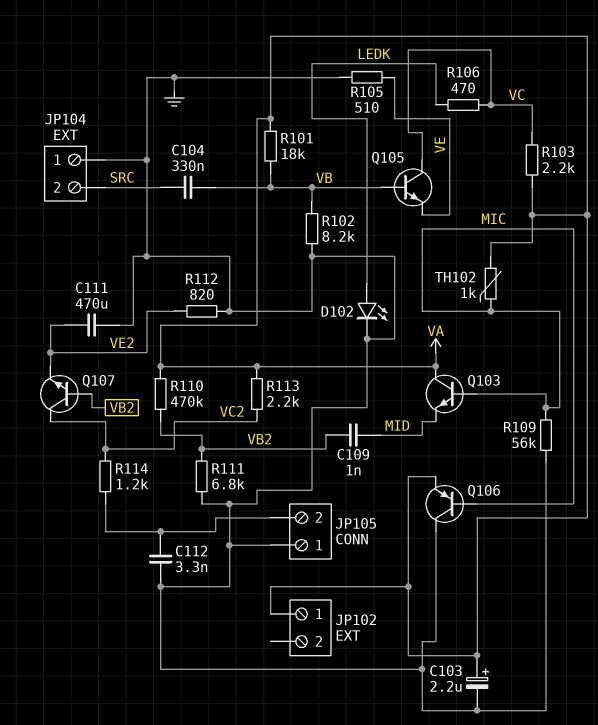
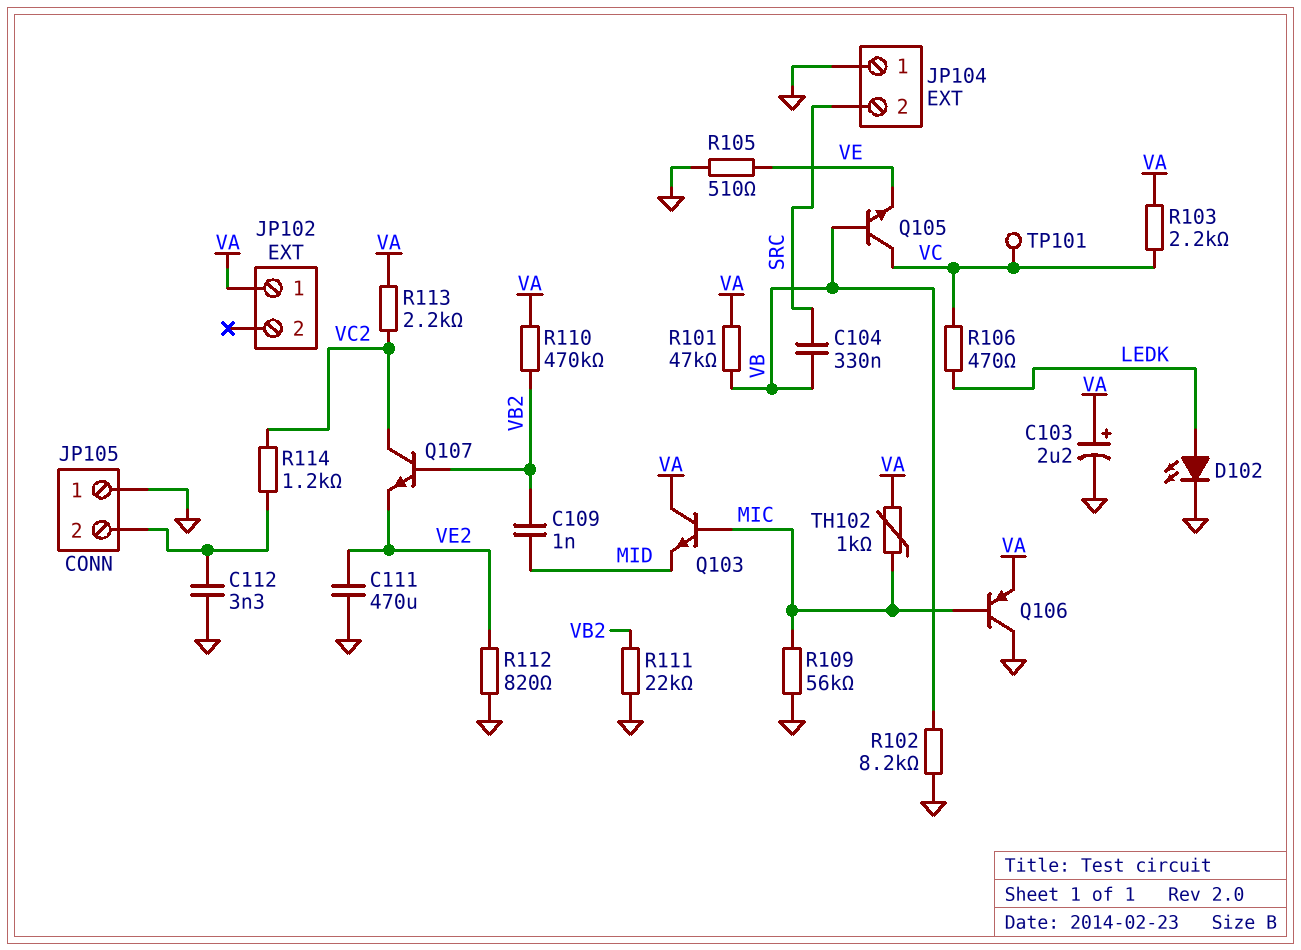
R101: 18k (VA, VB) -> 47k (VA, VB)
R111: 6.8k (GND, VB2) -> 22k (GND, VB2)
TP101: none -> test point (VC)

